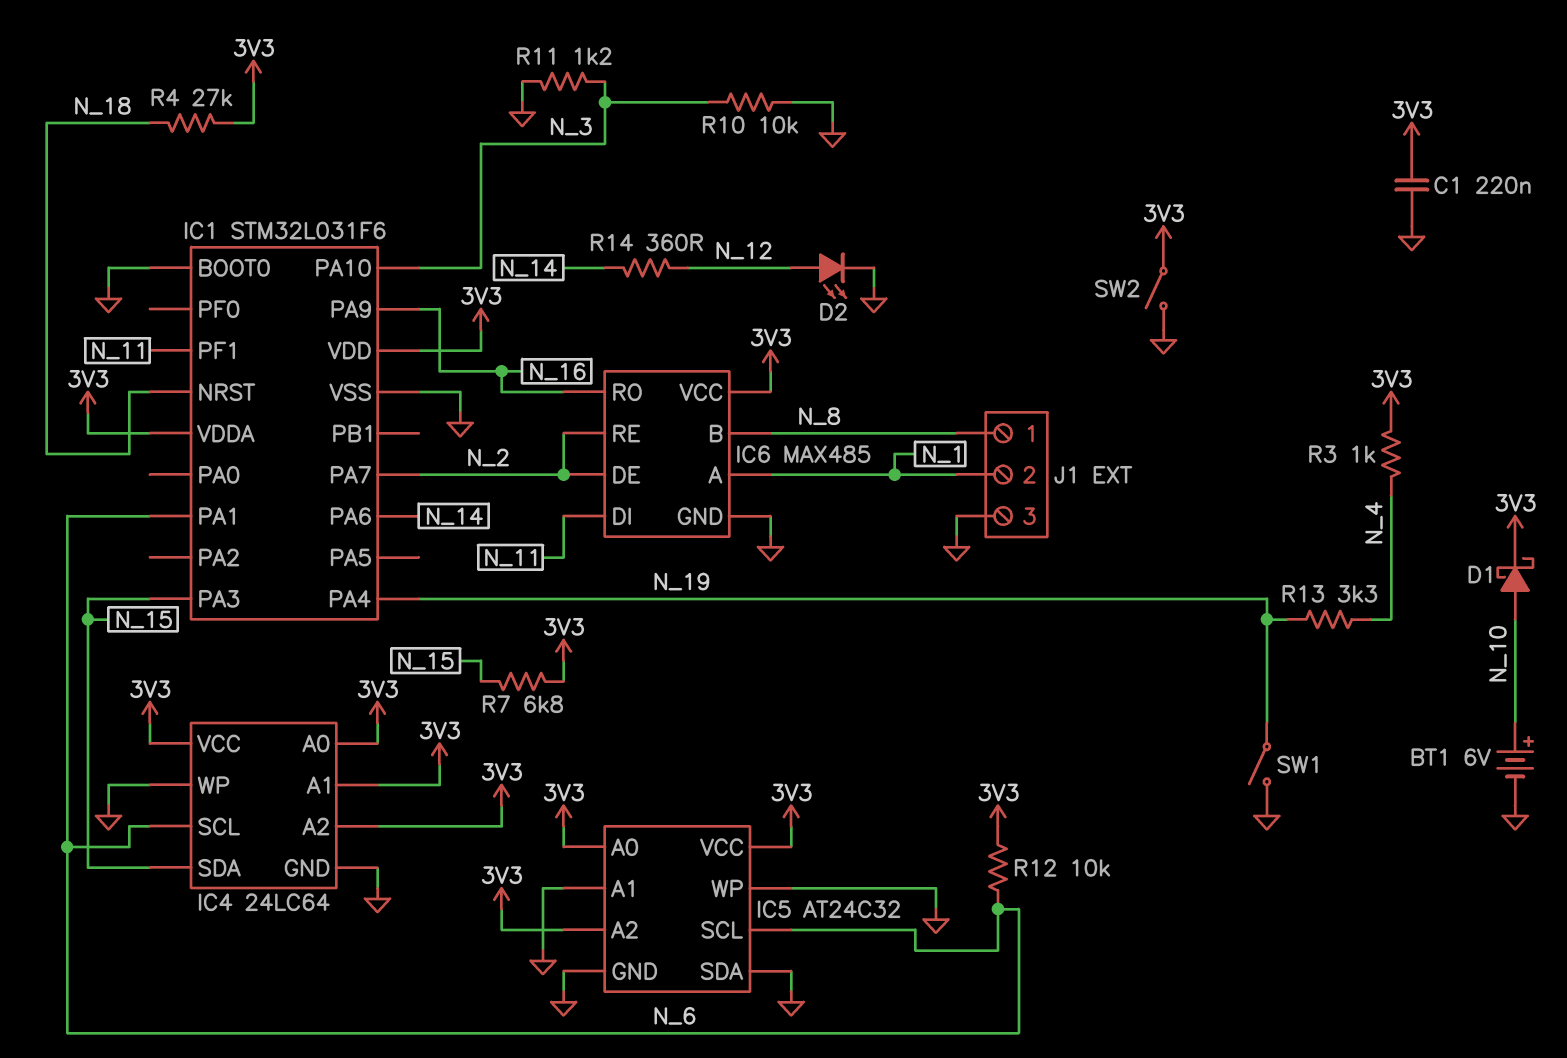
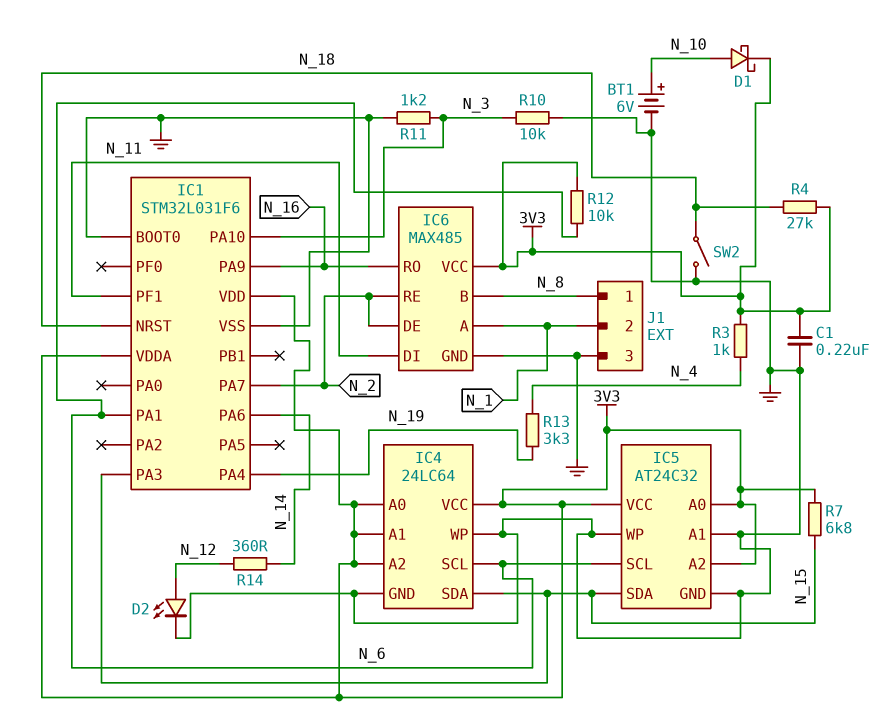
IC5 pin SDA: GND -> N_15
SW1: switch (GND, N_19) -> none
SW2: switch (3V3, GND) -> switch (GND, N_18)

